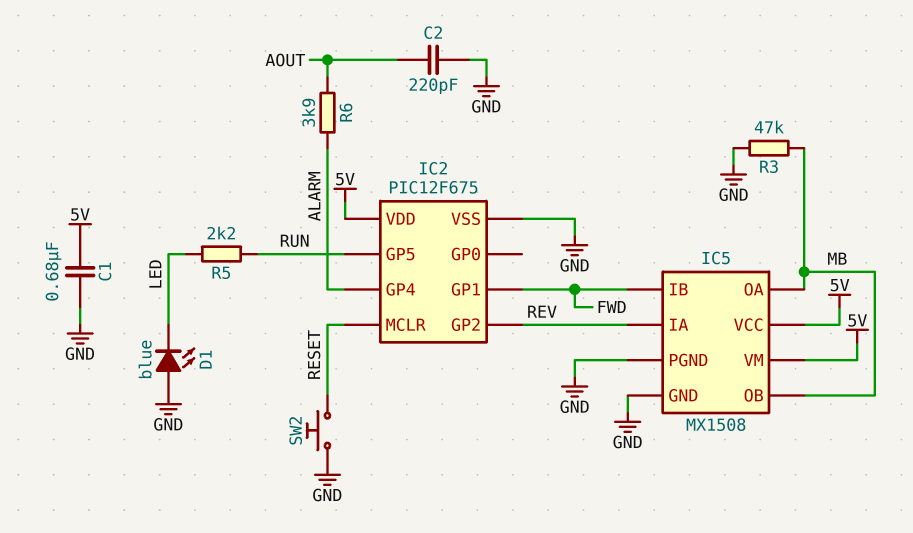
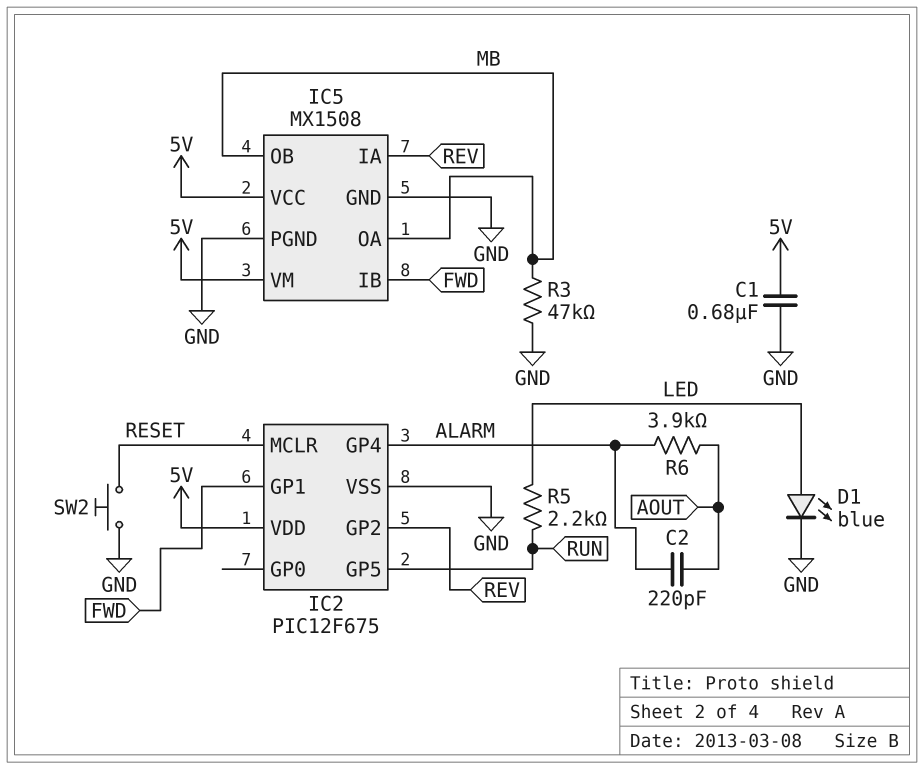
C2: 220pF (AOUT, GND) -> 220pF (ALARM, AOUT)
D1: LED blue (A GND, K LED) -> LED blue (A LED, K GND)

